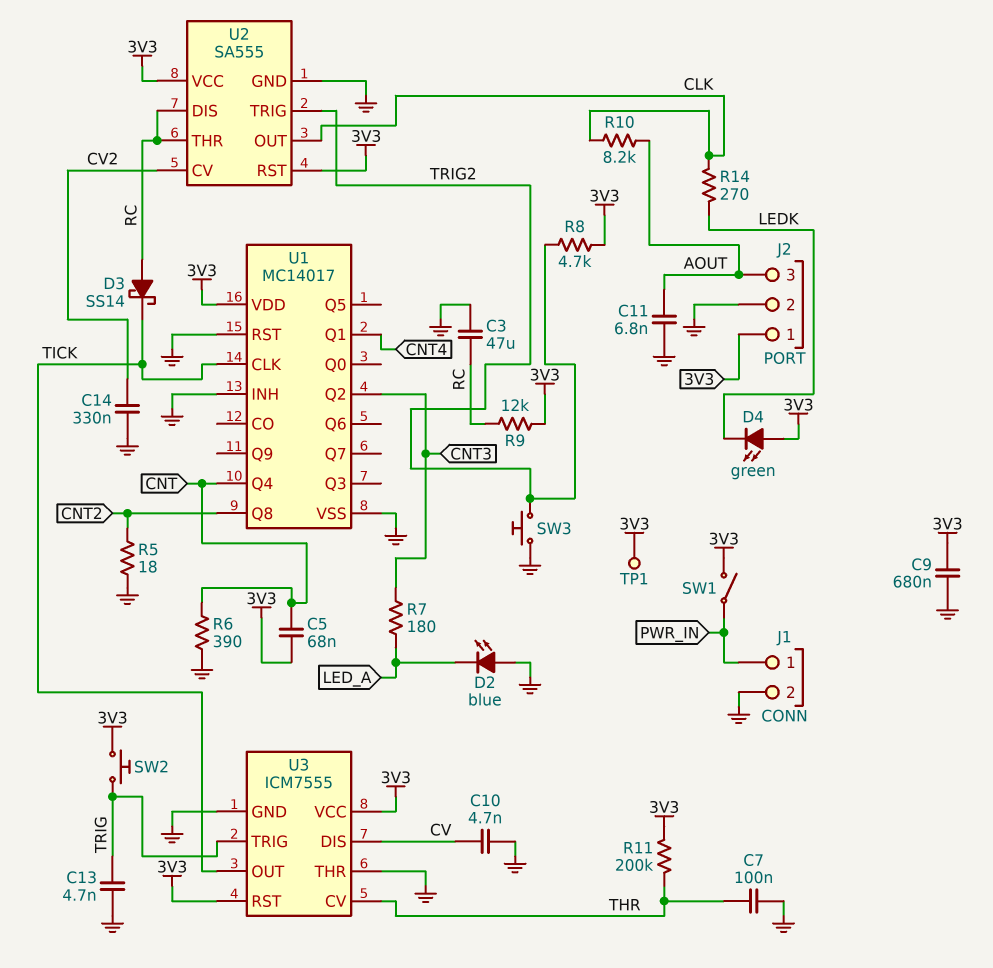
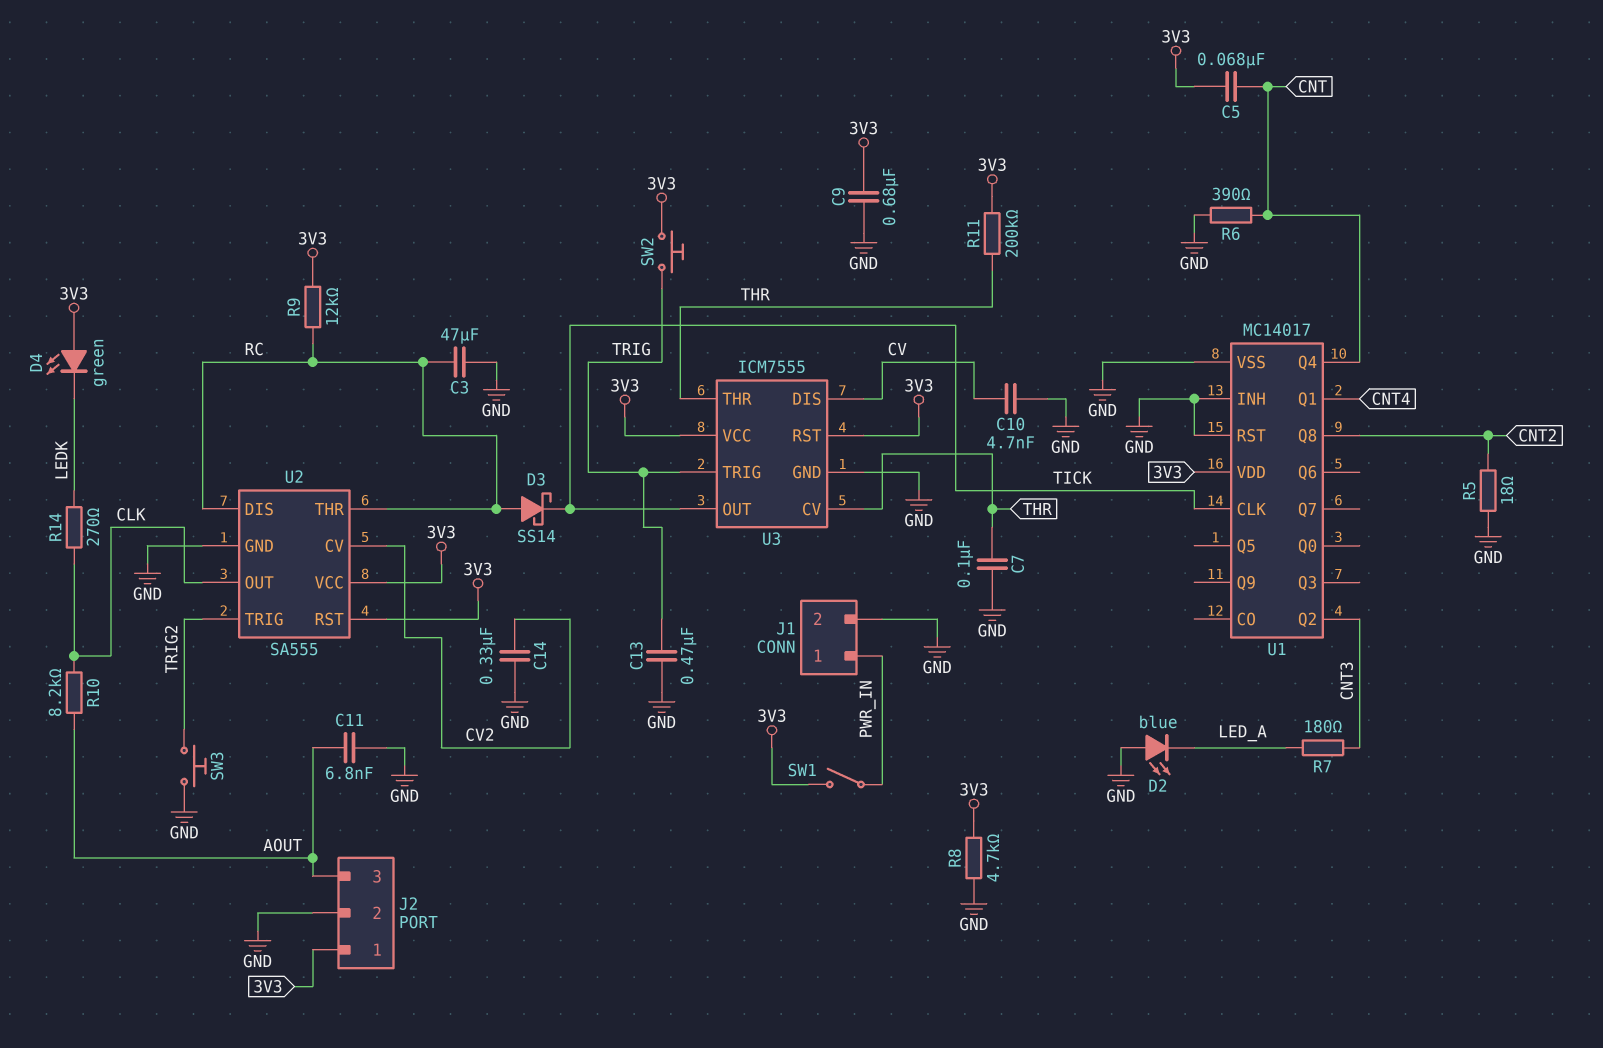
C13: 4.7nF (GND, TRIG) -> 470nF (GND, TRIG)
R8: 4.7k (3V3, TRIG2) -> 4.7k (3V3, GND)
TP1: test point (3V3) -> none
U3 pin THR: GND -> THR

